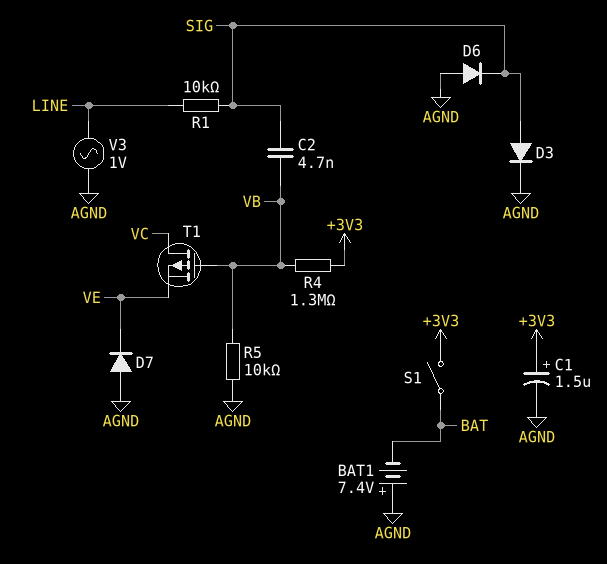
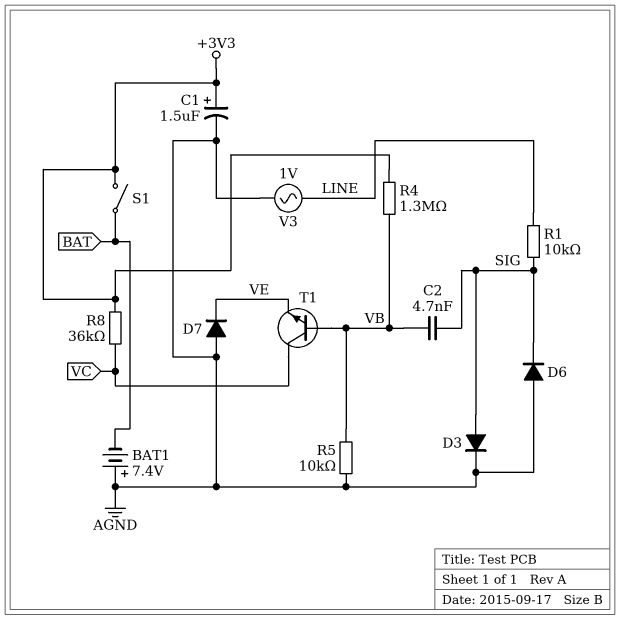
R8: none -> 36k (+3V3, VC)
T1: PMOS (G VB, D VC, S VE) -> NPN (B VB, C VC, E VE)

